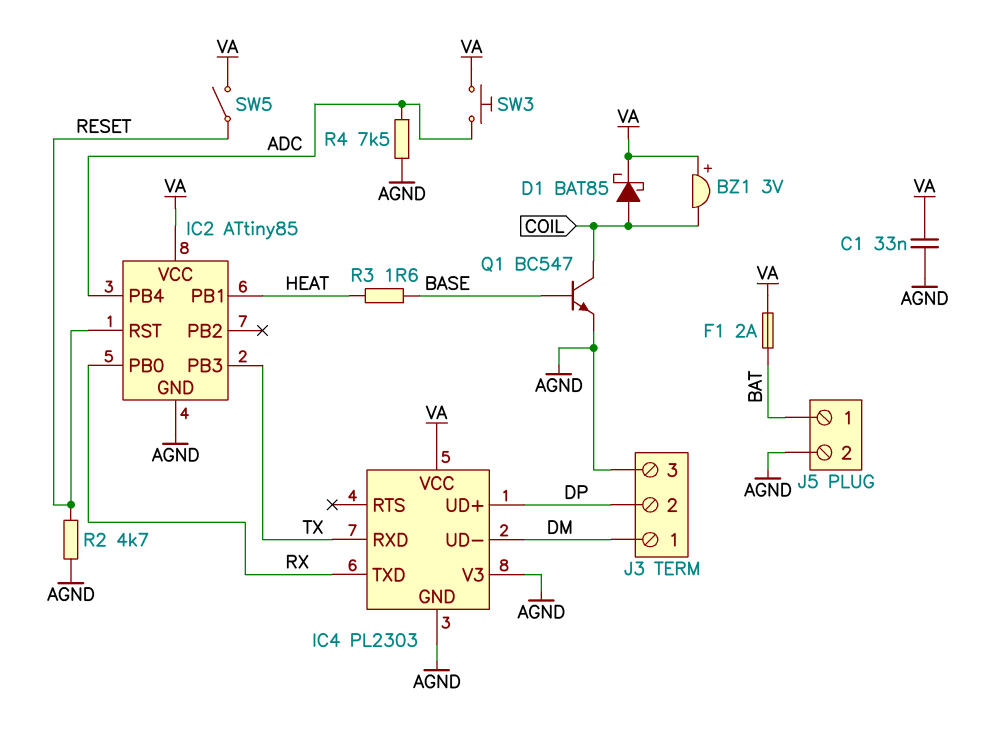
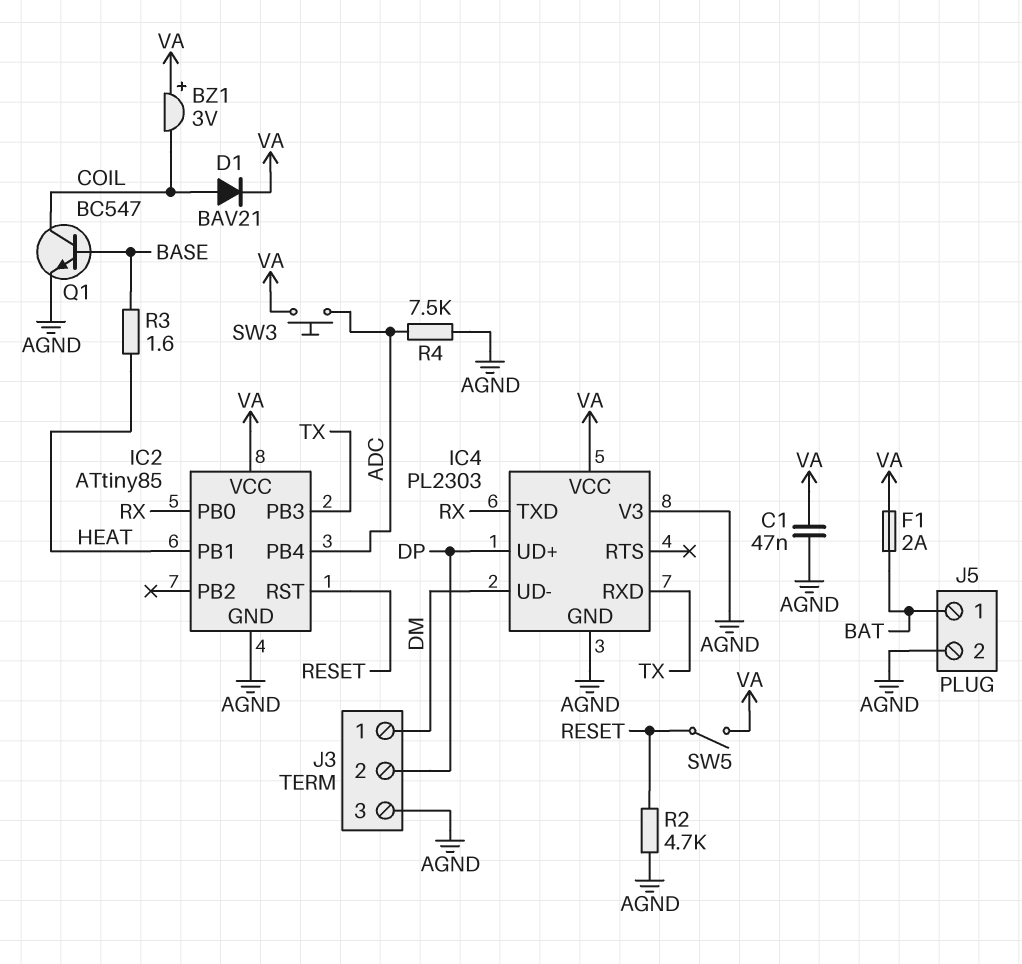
C1: 33nF (AGND, VA) -> 47nF (AGND, VA)
D1: schottky BAT85 (A COIL, K VA) -> diode BAV21 (A COIL, K VA)

